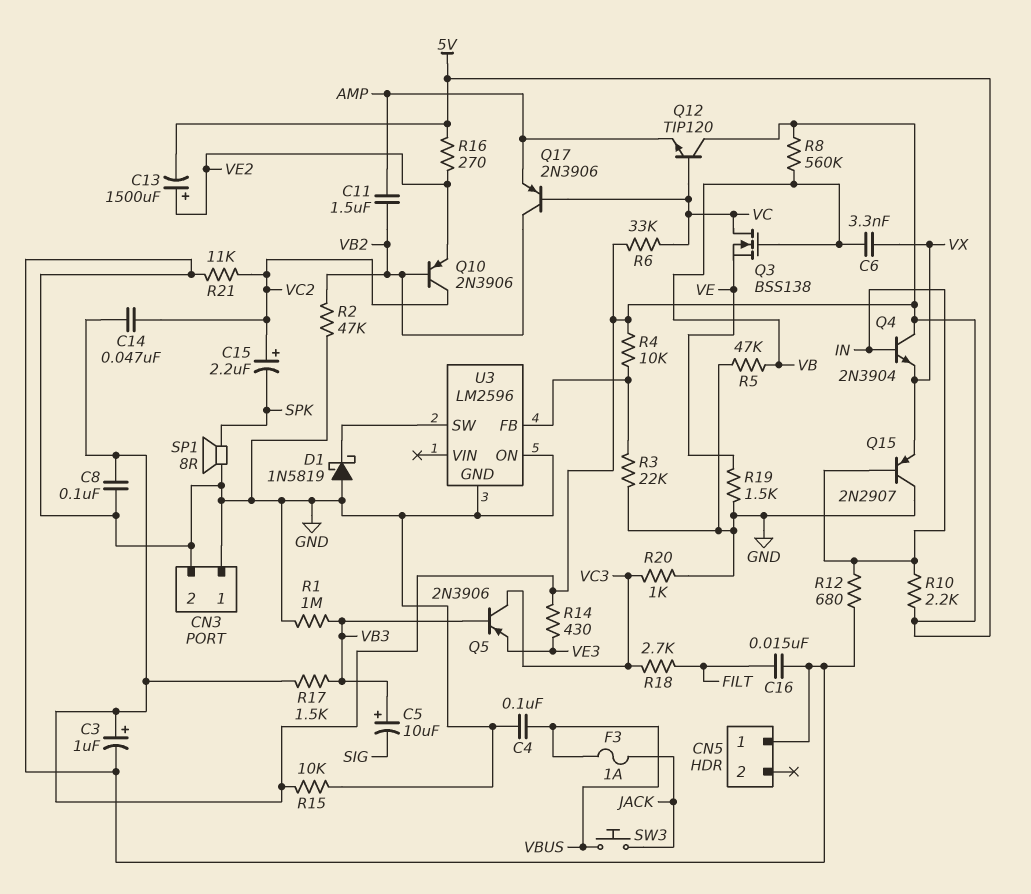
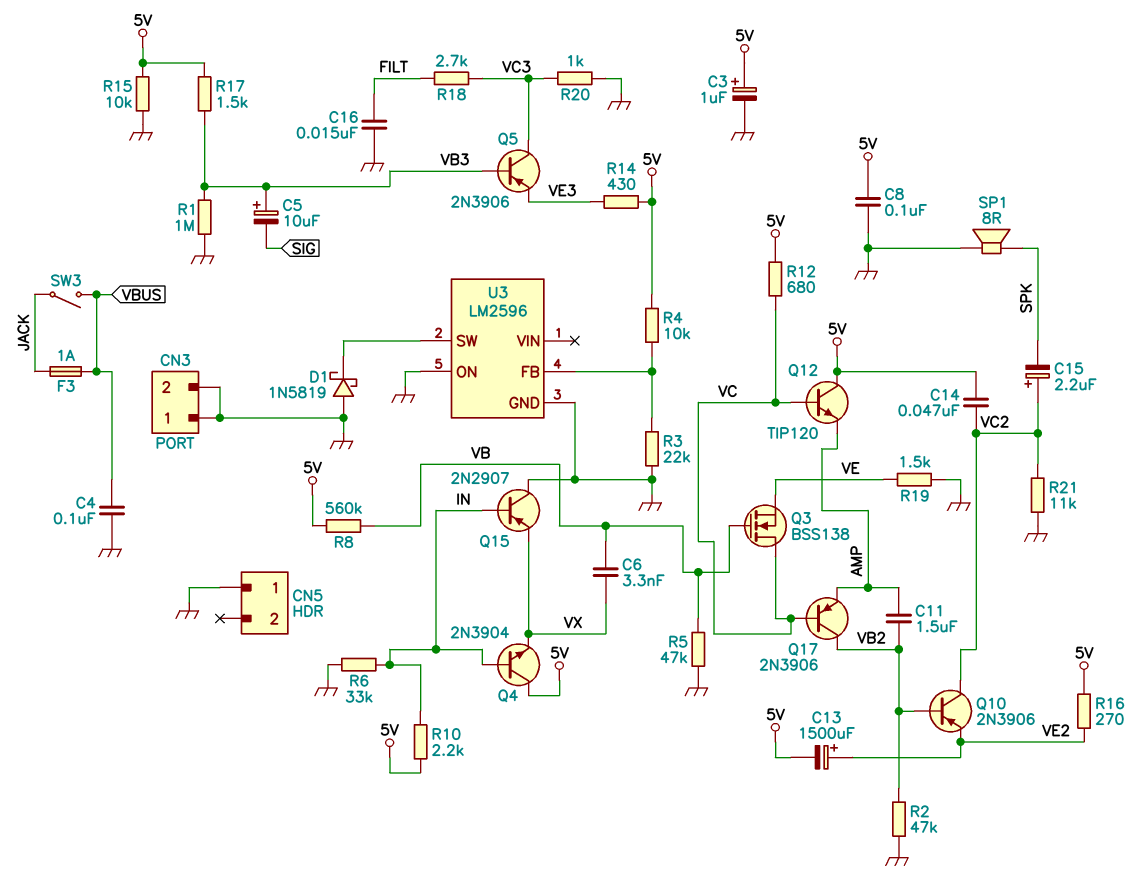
R6: 33k (5V, VC) -> 33k (GND, IN)
R12: 680 (GND, IN) -> 680 (5V, VC)
SW3: button (JACK, VBUS) -> switch (JACK, VBUS)

